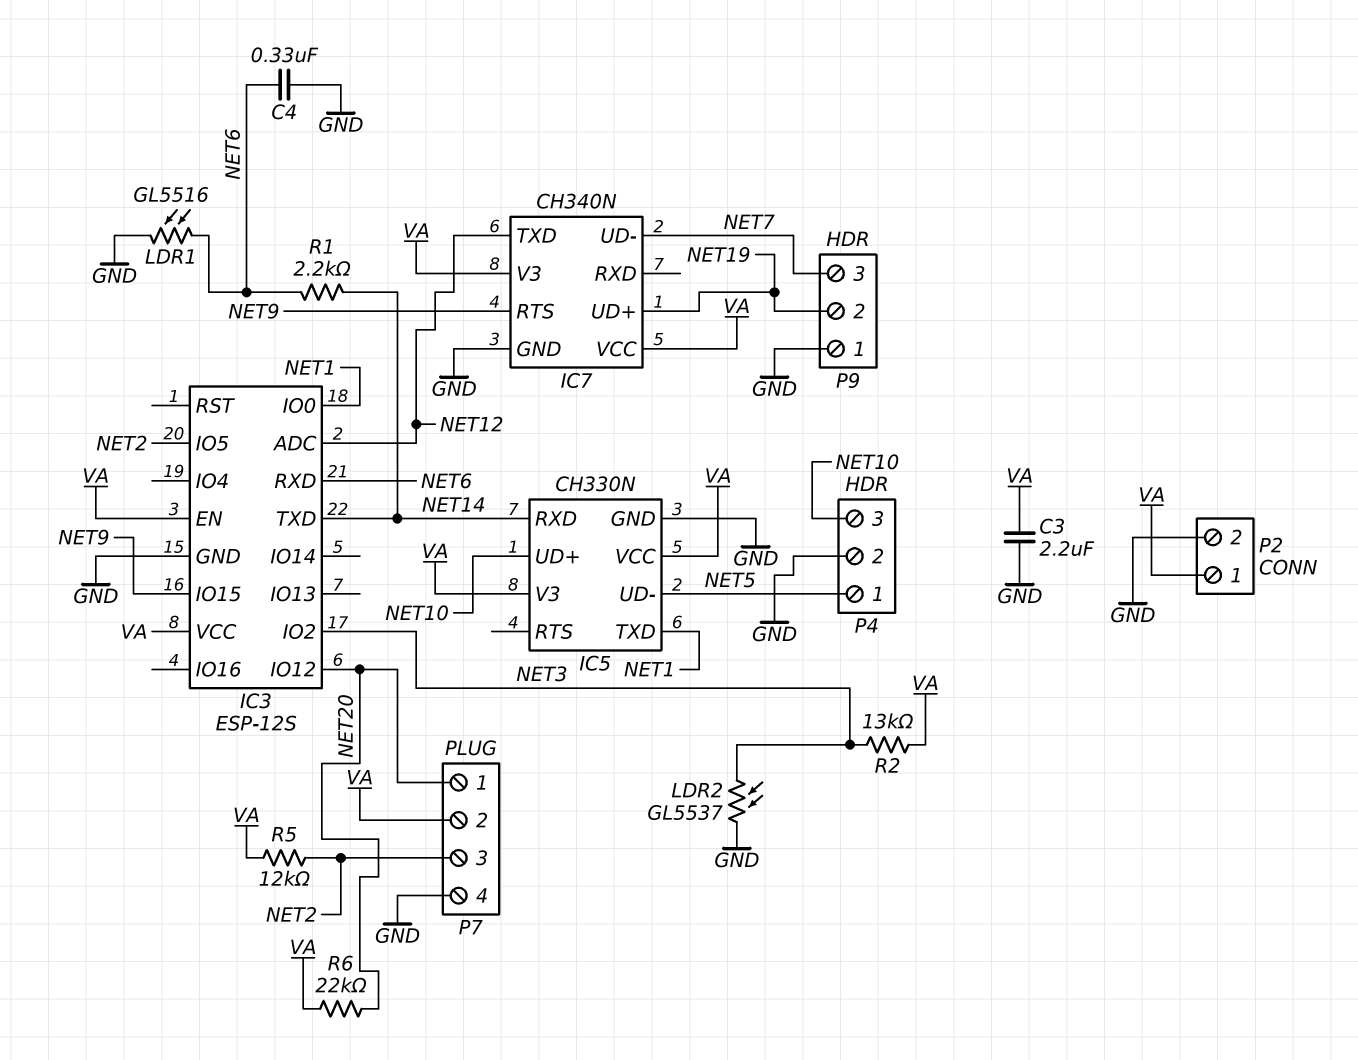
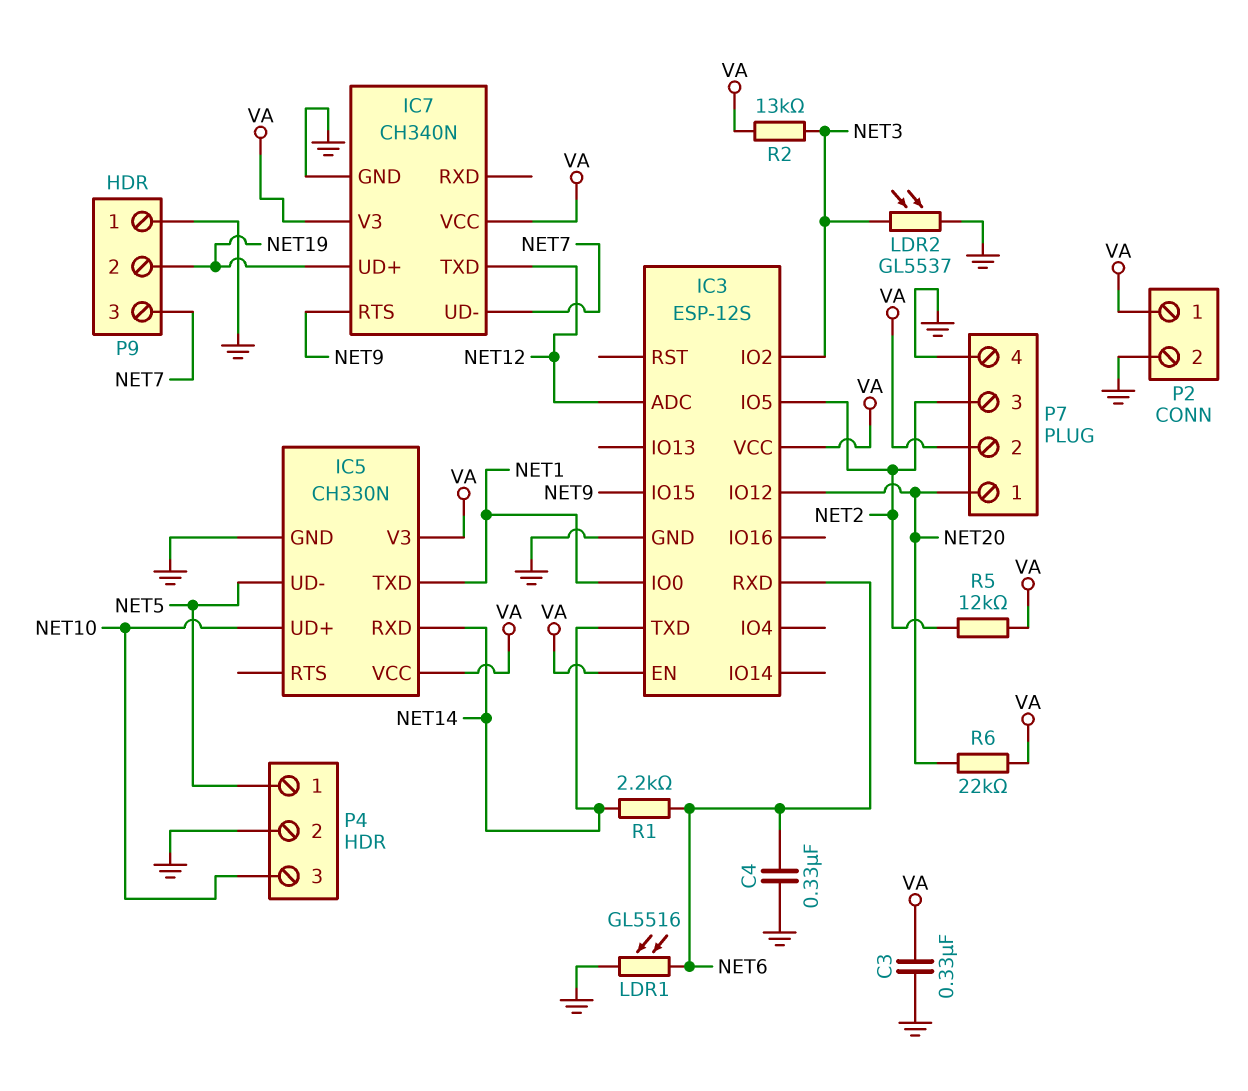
C3: 2.2uF (GND, VA) -> 330nF (GND, VA)

